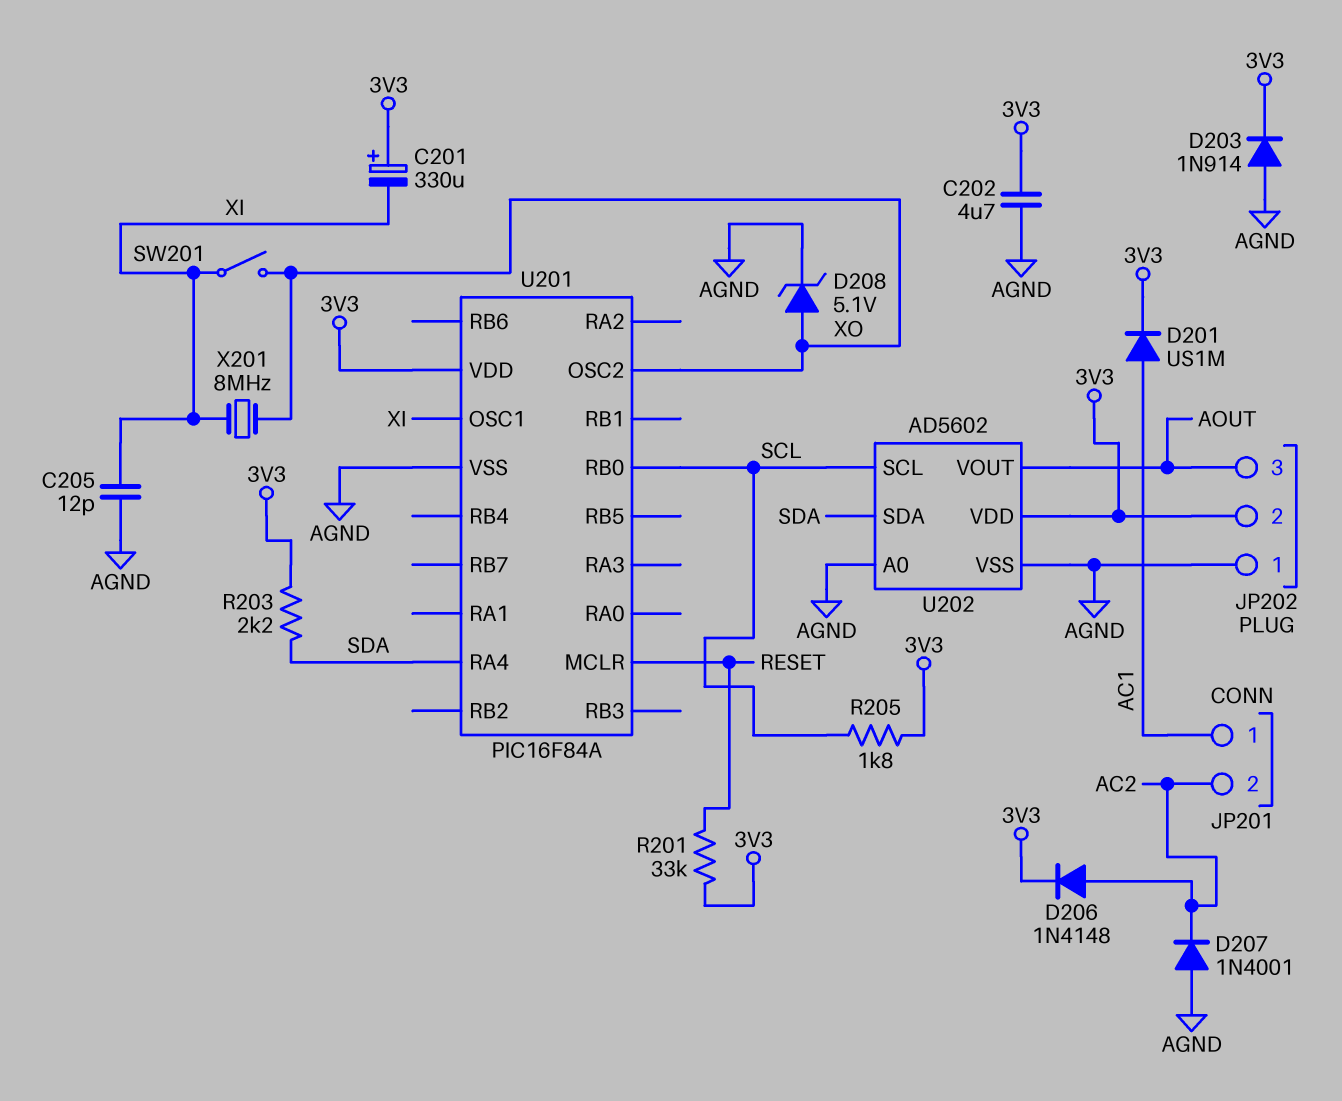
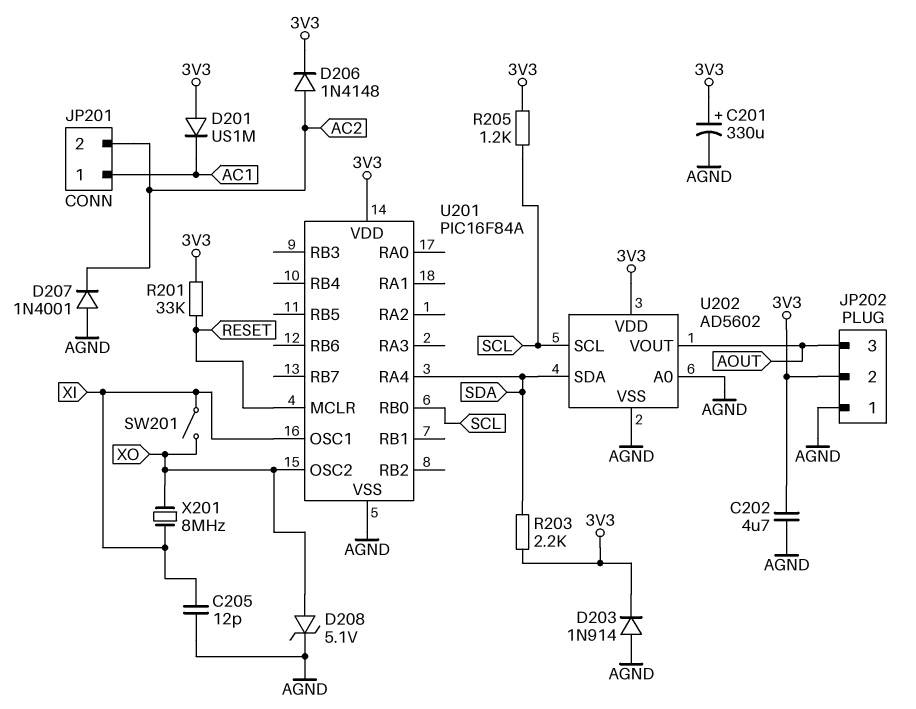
C201: 330uF (plus 3V3, minus XI) -> 330uF (plus 3V3, minus AGND)
D201: diode US1M (A AC1, K 3V3) -> diode US1M (A 3V3, K AC1)
R205: 1.8k (3V3, SCL) -> 1.2k (3V3, SCL)

